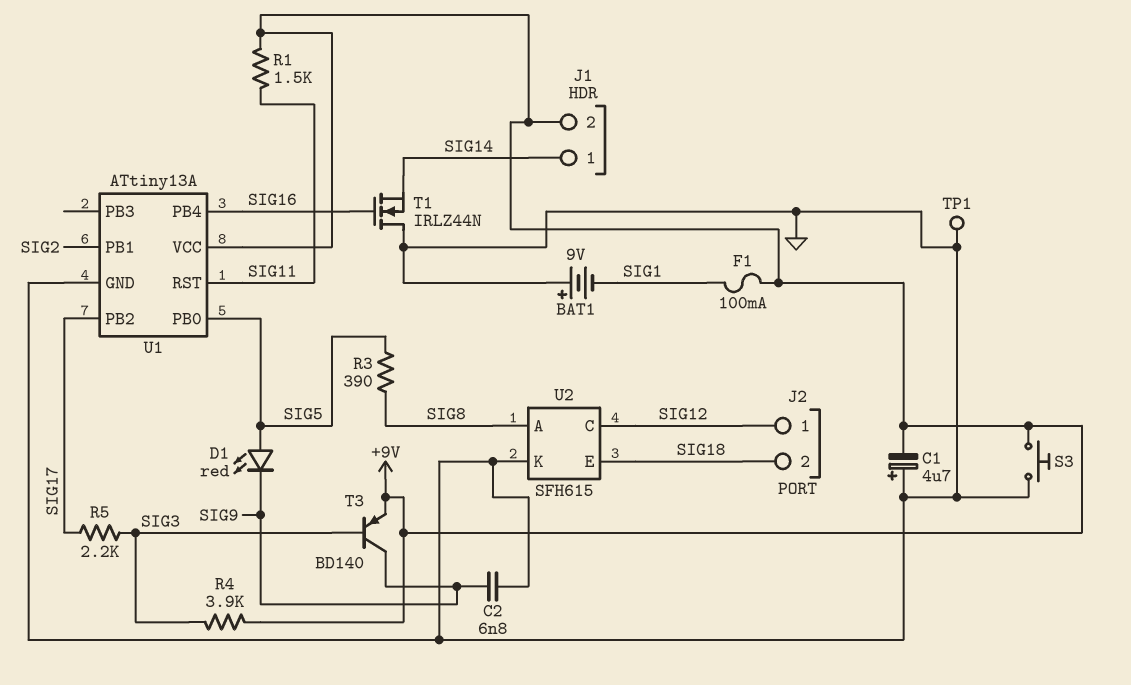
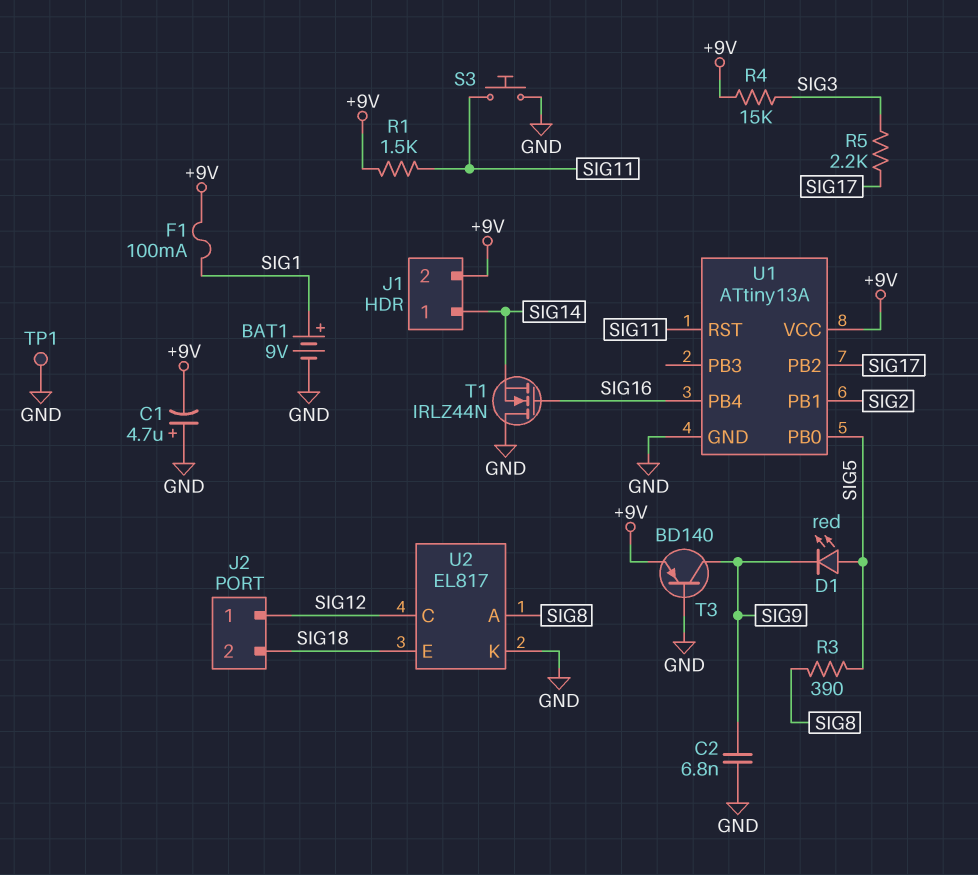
BAT1: 9V (plus GND, minus SIG1) -> 9V (plus SIG1, minus GND)
R4: 3.9k (+9V, SIG3) -> 15k (+9V, SIG3)
S3: button (+9V, GND) -> button (GND, SIG11)
T3: PNP BD140 (B SIG3, C SIG9, E +9V) -> PNP BD140 (B GND, C SIG9, E +9V)
U2: SFH615 -> EL817

